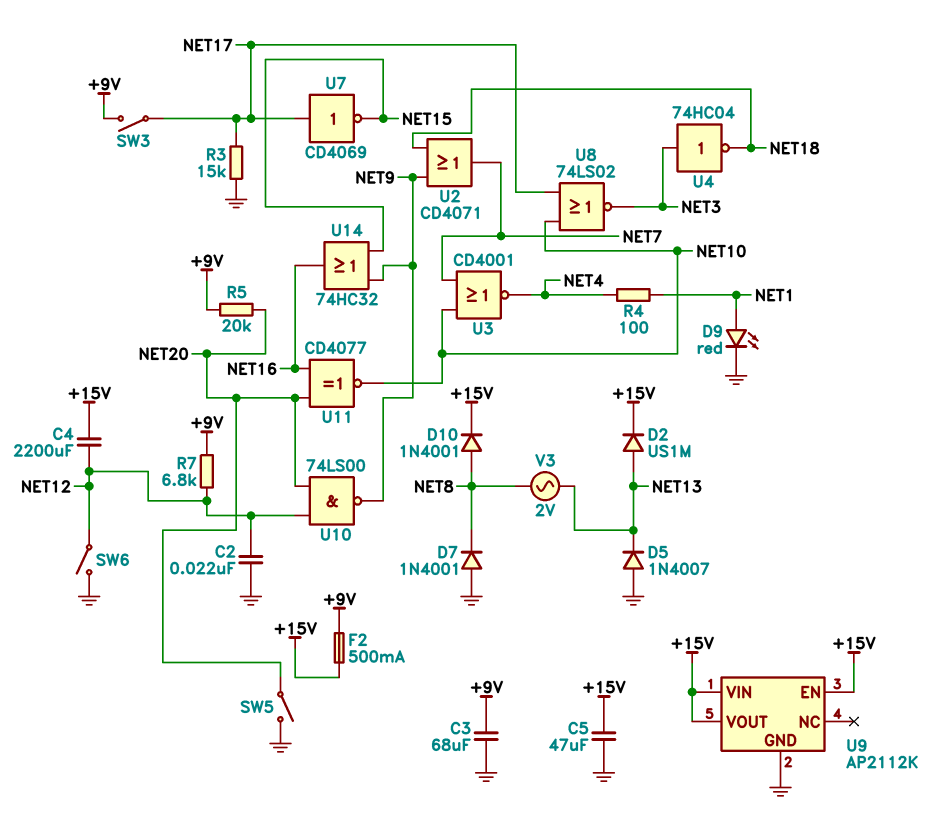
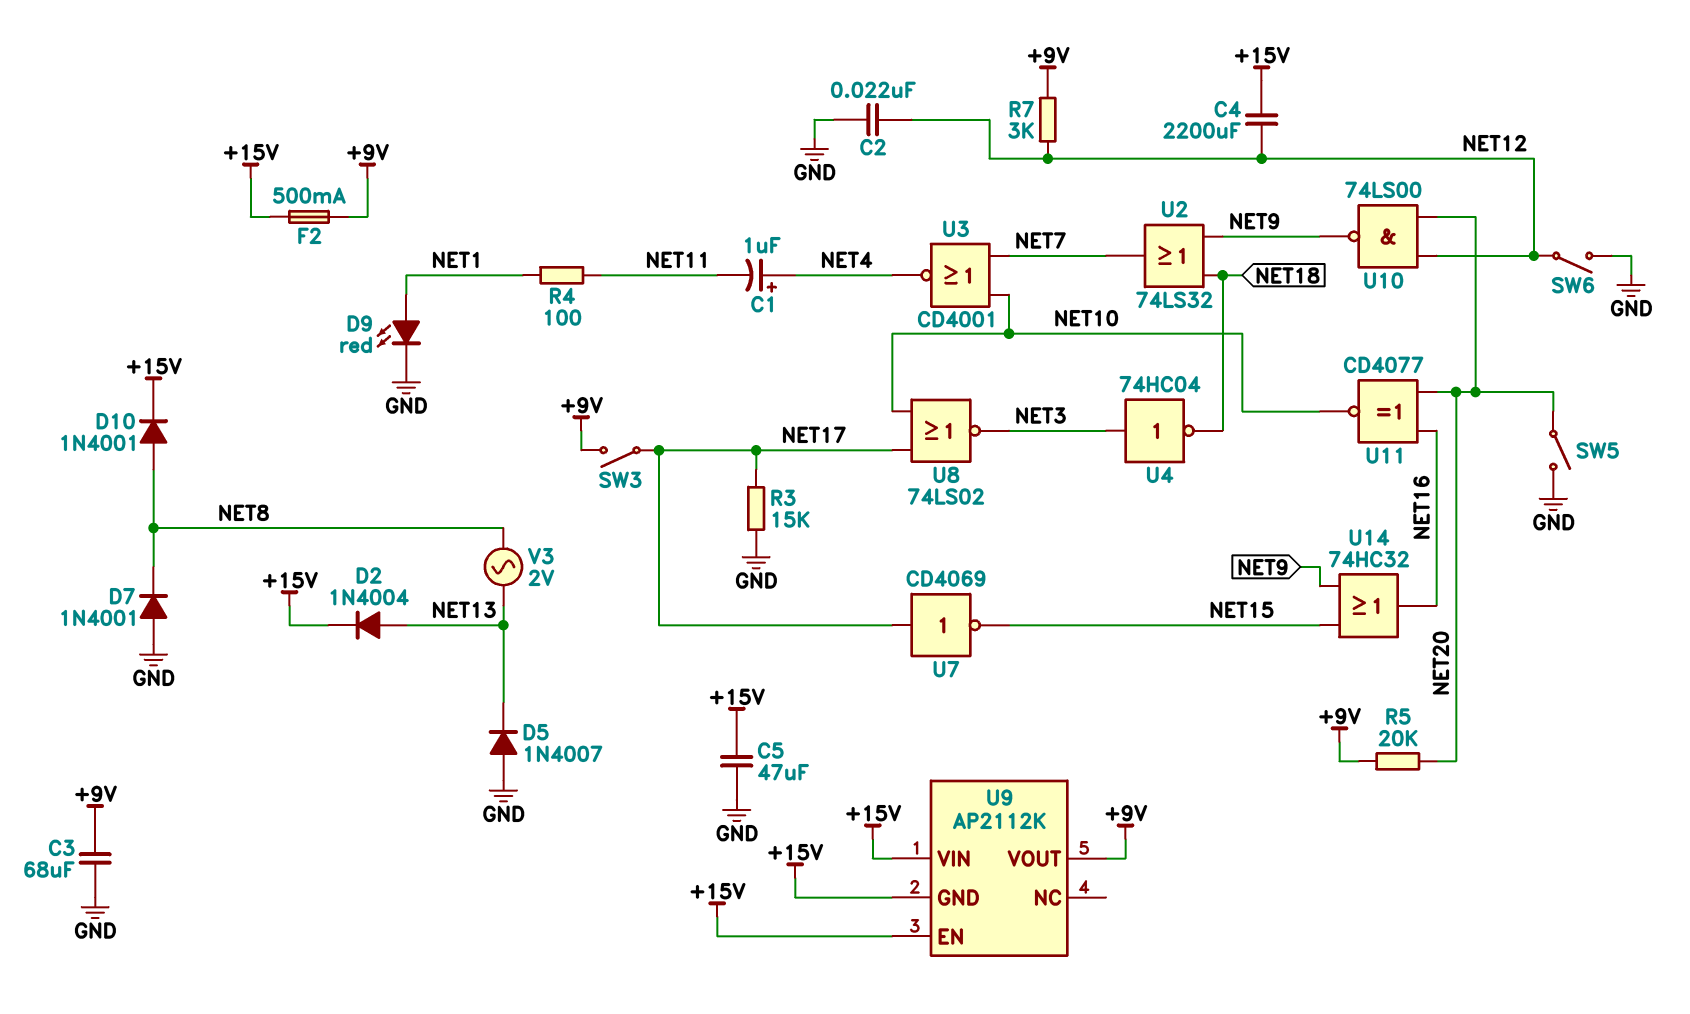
C1: none -> 1uF (plus NET4, minus NET11)
D2: diode US1M (A NET13, K +15V) -> diode 1N4004 (A NET13, K +15V)
R4: 100 (NET1, NET4) -> 100 (NET1, NET11)
R7: 6.8k (+9V, NET12) -> 3k (+9V, NET12)
U2: OR CD4071 (in NET9, in NET18, out NET7) -> OR 74LS32 (in NET9, in NET18, out NET7)
U9 pin GND: GND -> +15V
U9 pin VOUT: +15V -> +9V

